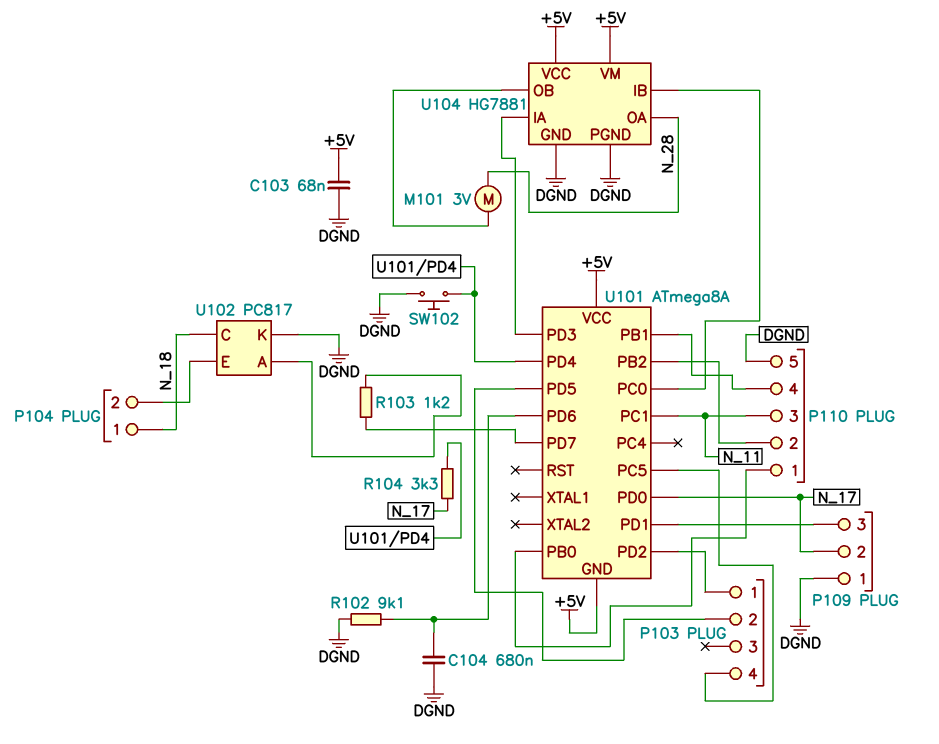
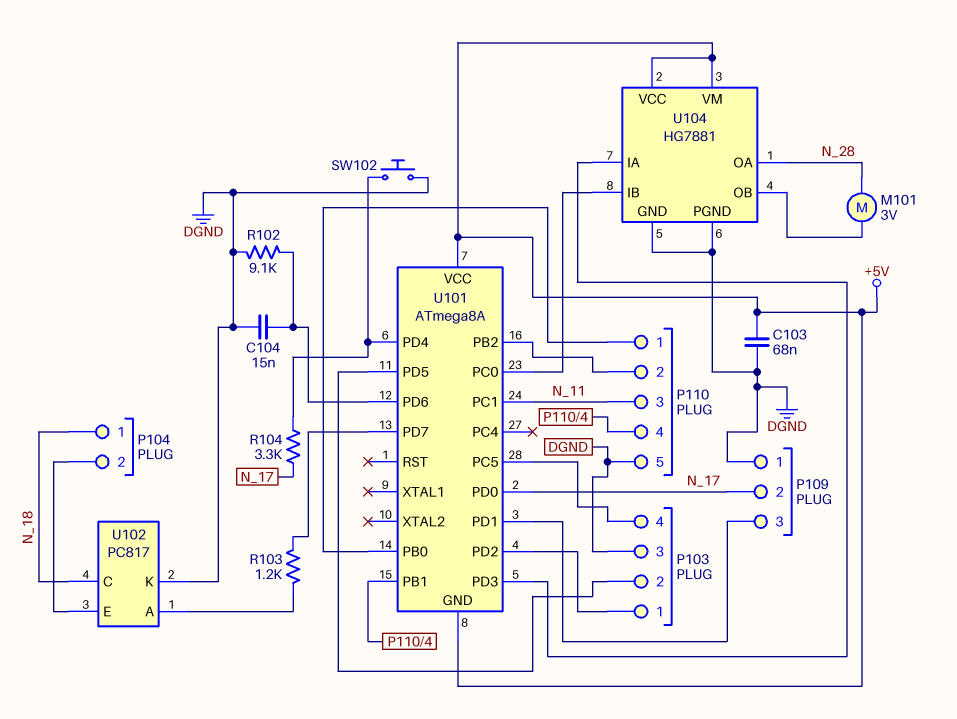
C104: 680nF (DGND, U101/PD6) -> 15nF (DGND, U101/PD6)
P103 pin 3: none -> DGND

